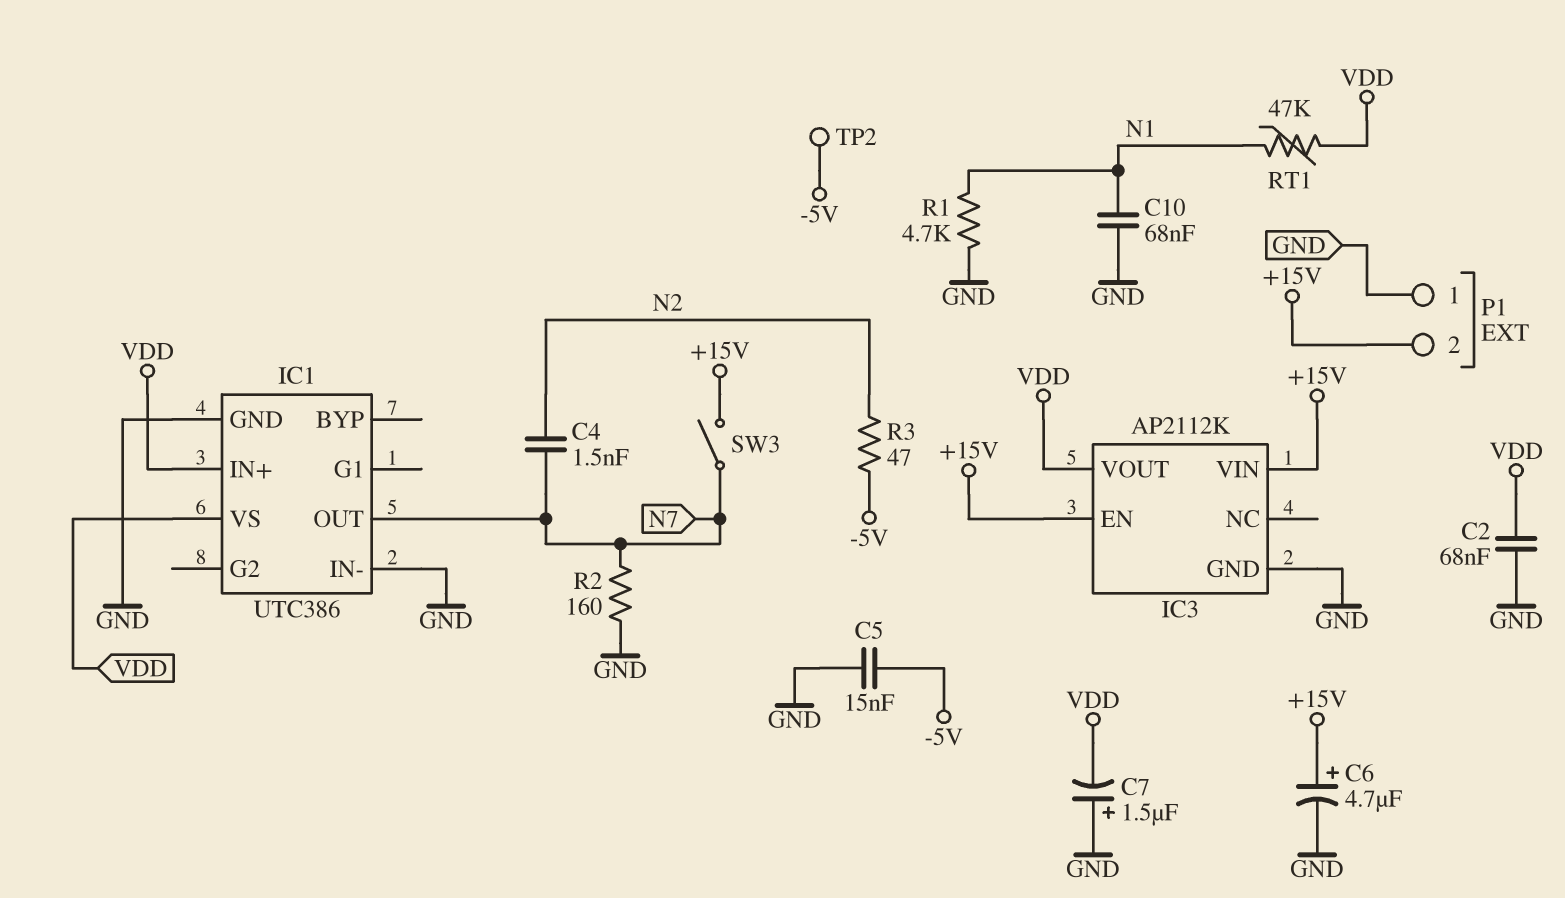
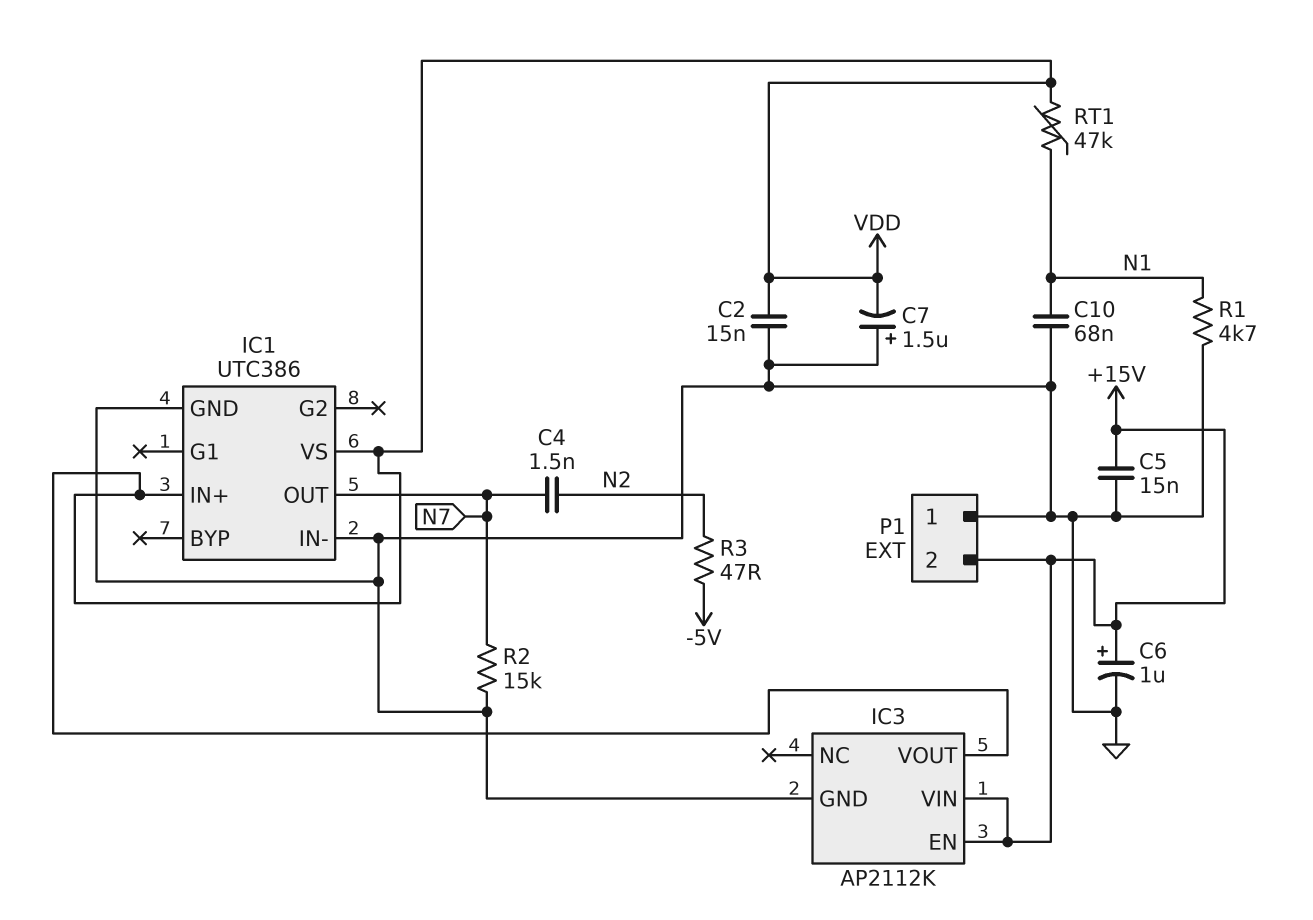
C2: 68nF (GND, VDD) -> 15nF (GND, VDD)
C5: 15nF (-5V, GND) -> 15nF (+15V, GND)
C6: 4.7uF (plus +15V, minus GND) -> 1uF (plus +15V, minus GND)
R2: 160 (GND, N7) -> 15k (GND, N7)
SW3: switch (+15V, N7) -> none
TP2: test point (-5V) -> none

